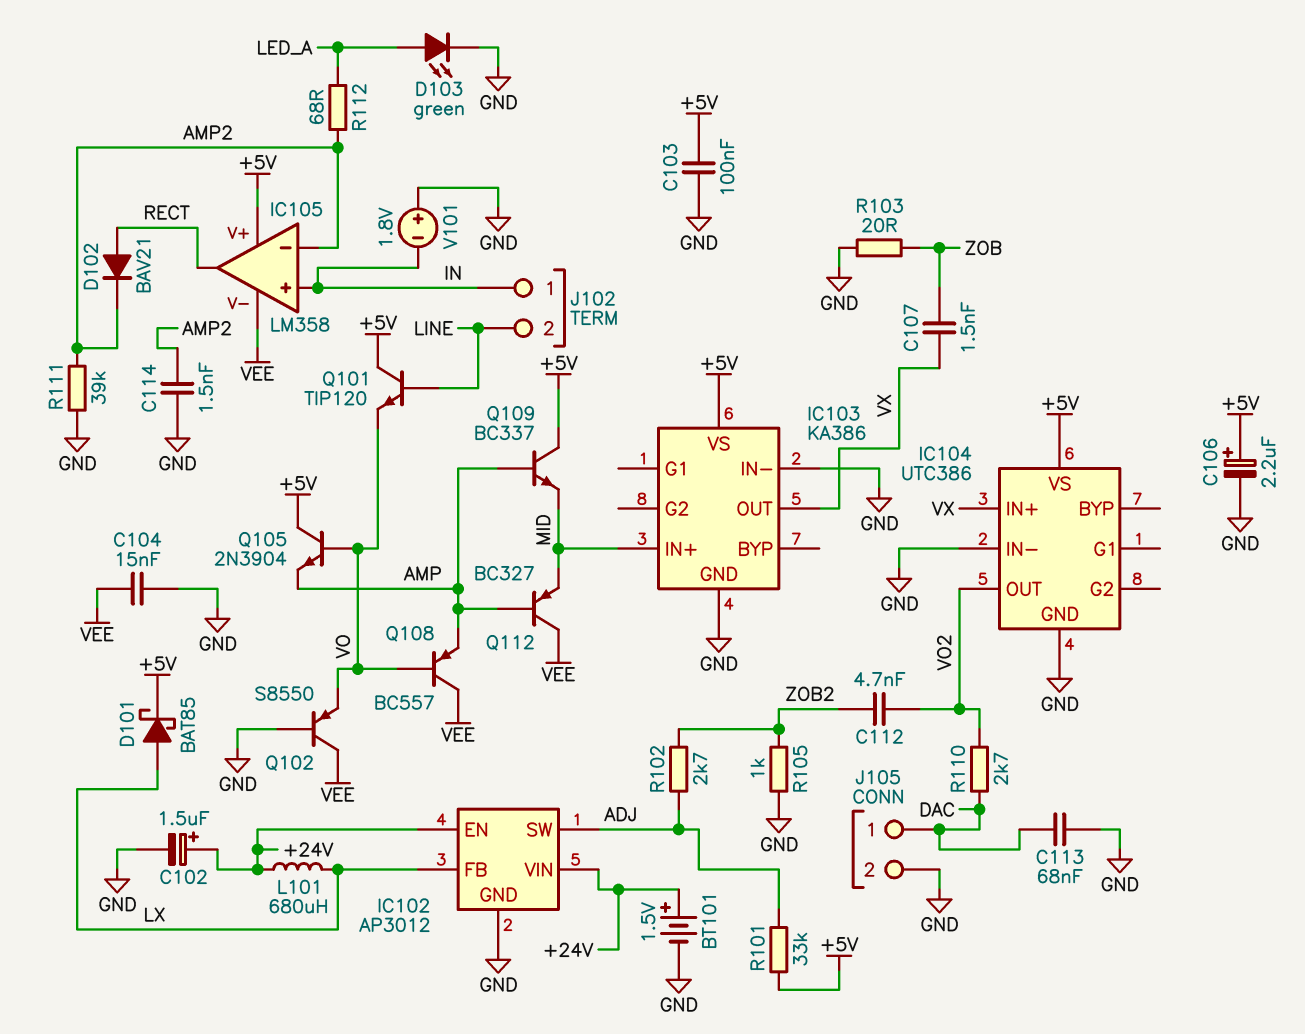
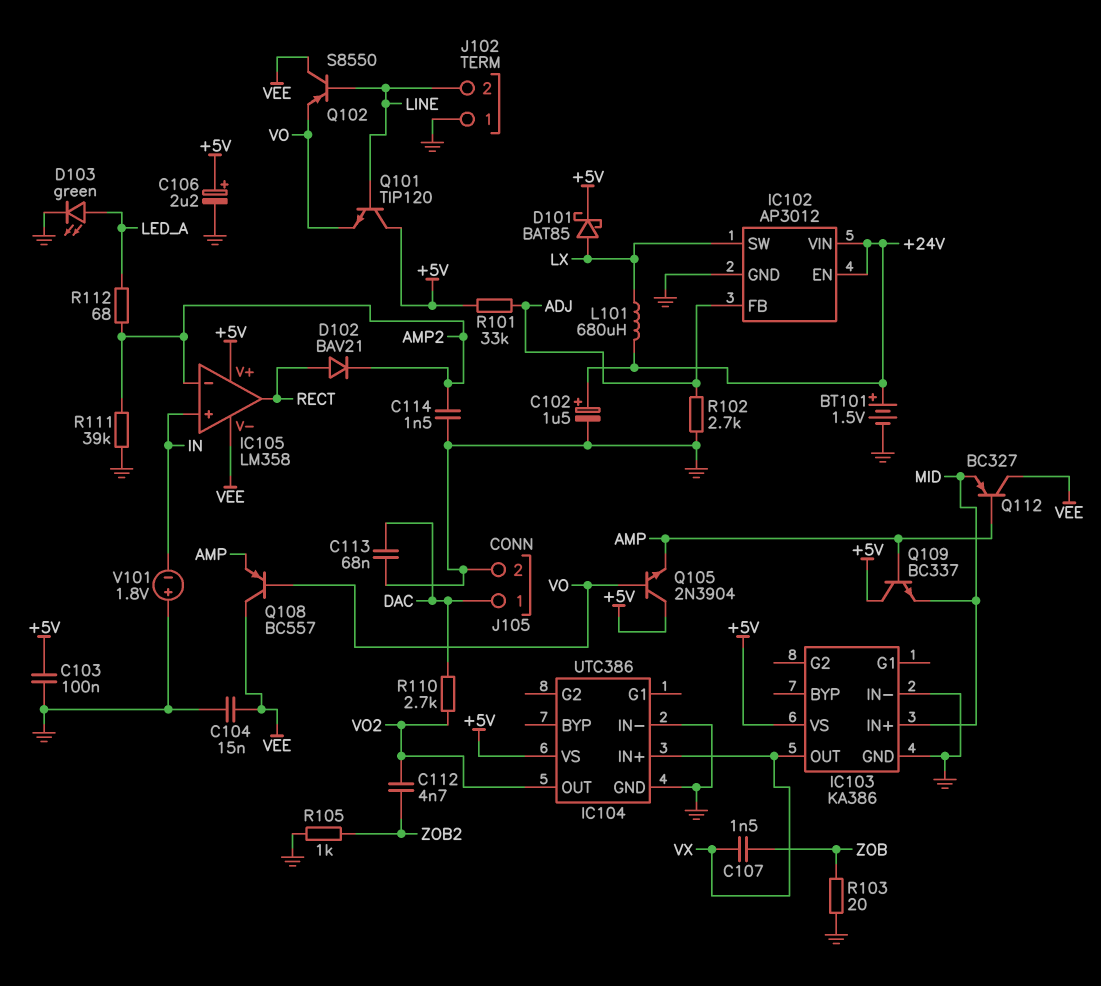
IC102 pin FB: LX -> ADJ
IC102 pin SW: ADJ -> LX
J102 pin 1: IN -> GND
Q102: PNP S8550 (B GND, C VEE, E VO) -> PNP S8550 (B LINE, C VEE, E VO)
R102: 2.7k (ADJ, ZOB2) -> 2.7k (ADJ, GND)

